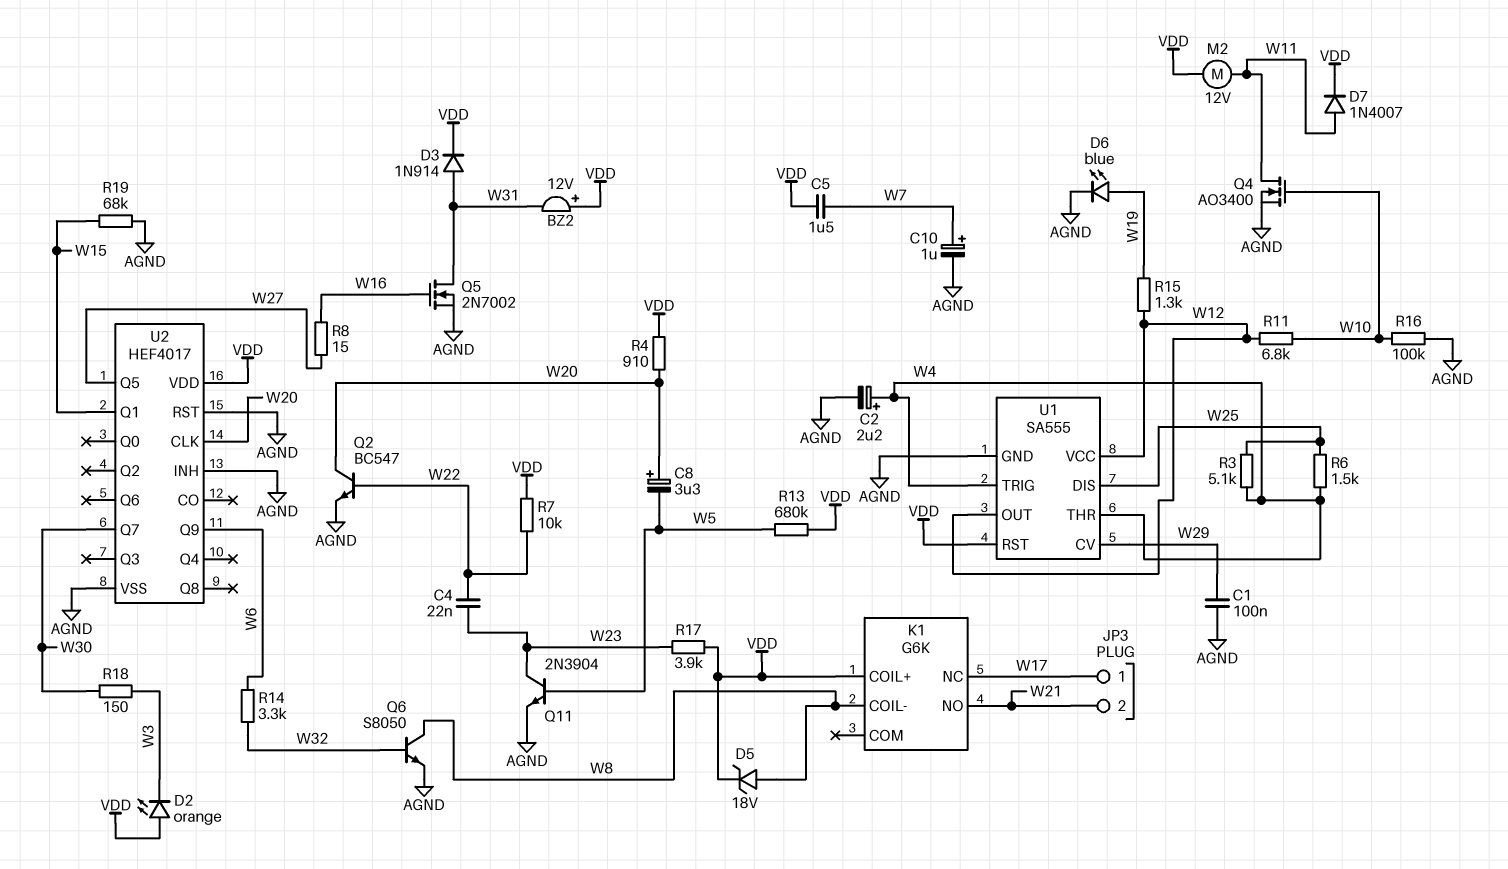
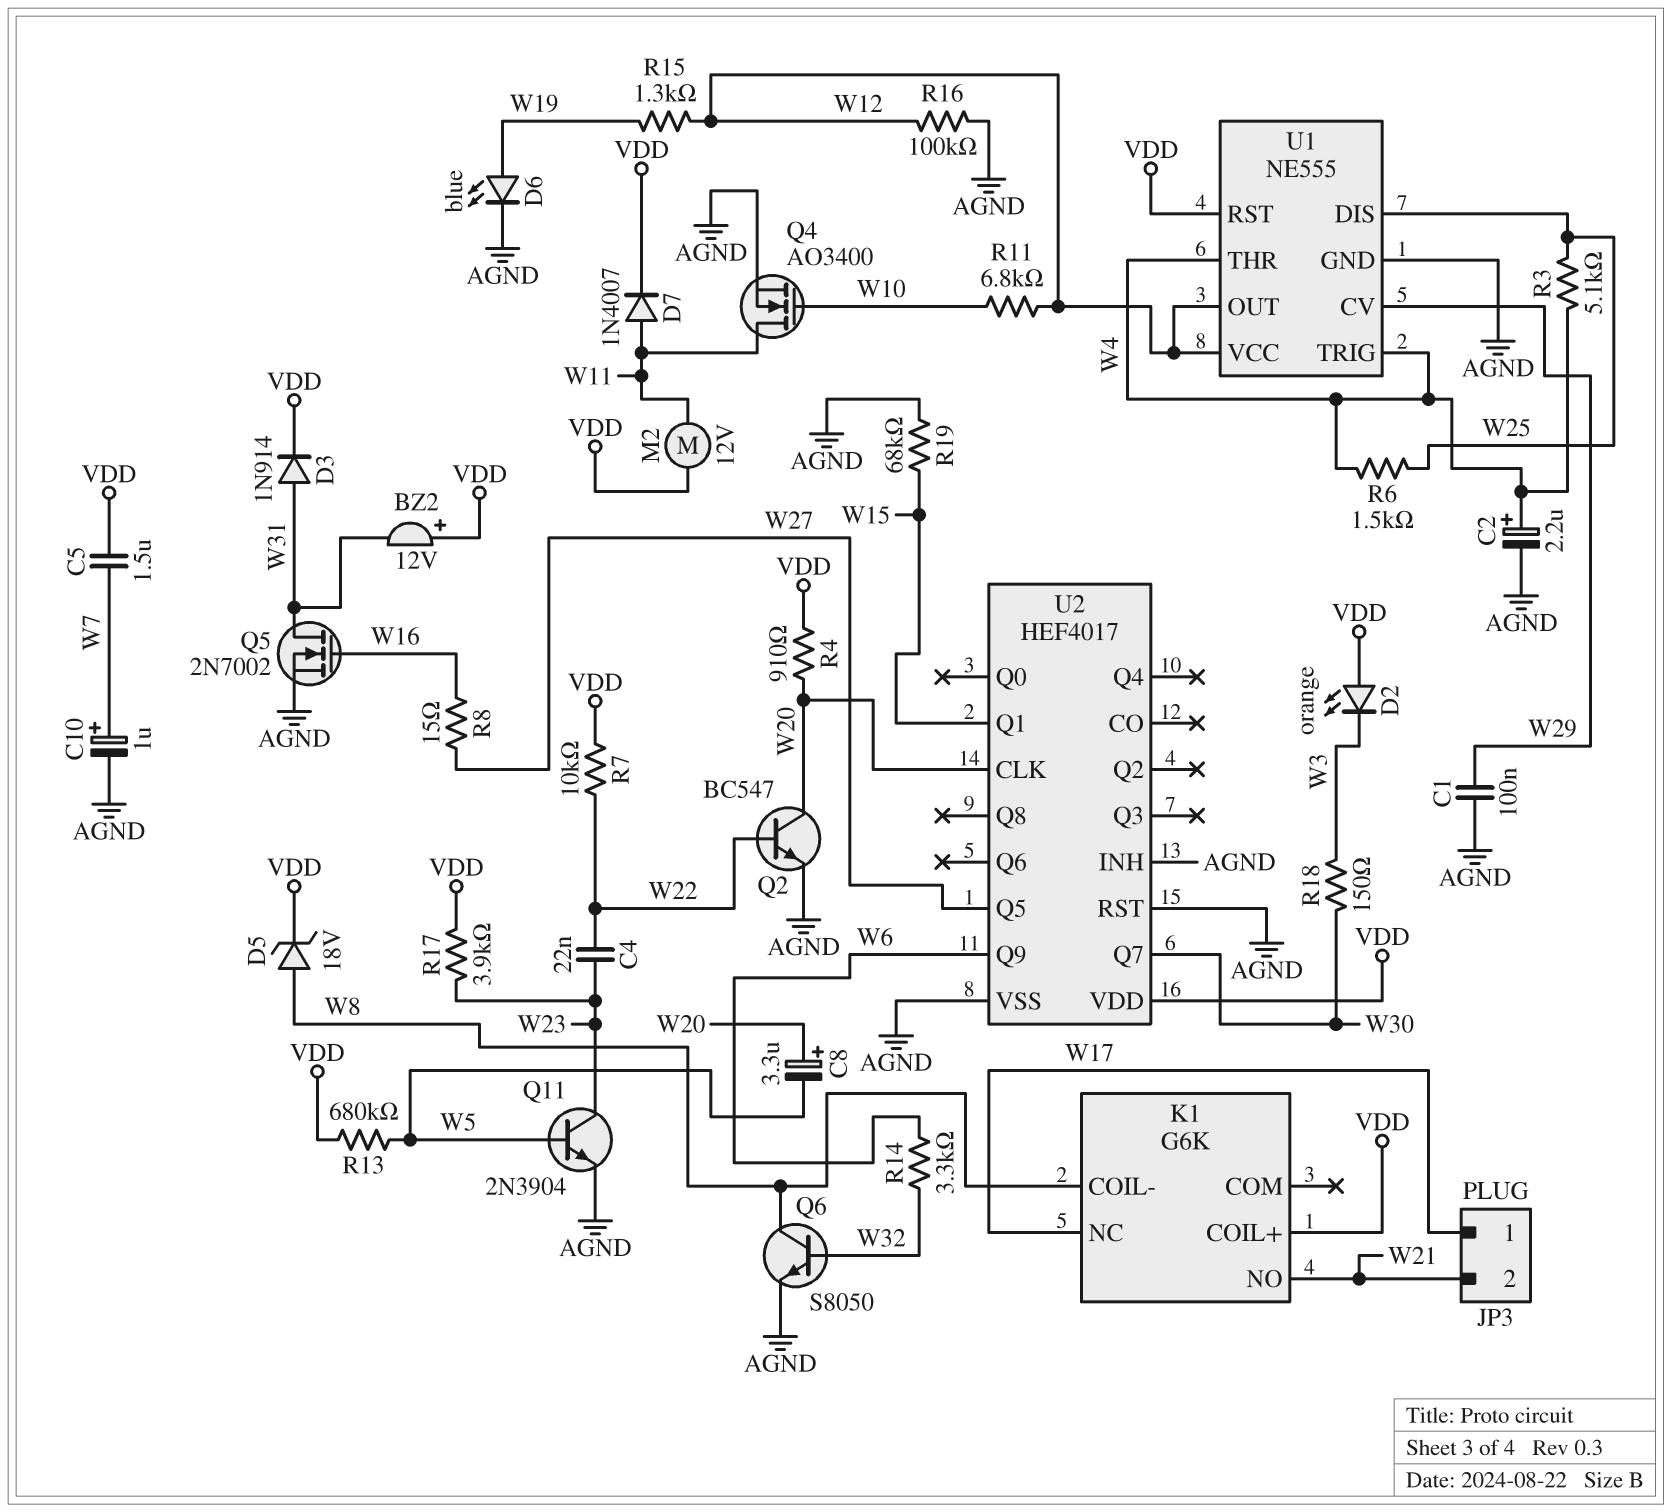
R16: 100k (AGND, W10) -> 100k (AGND, W12)
U1: SA555 -> NE555

